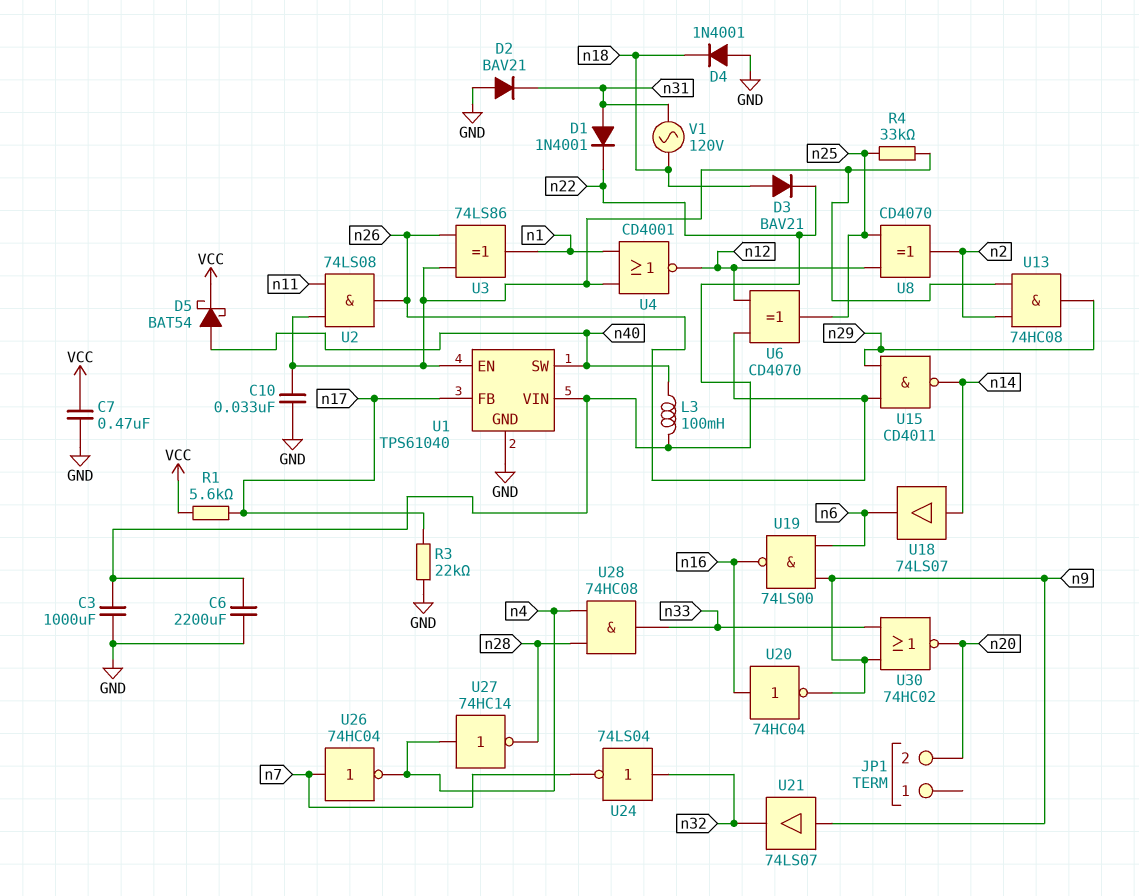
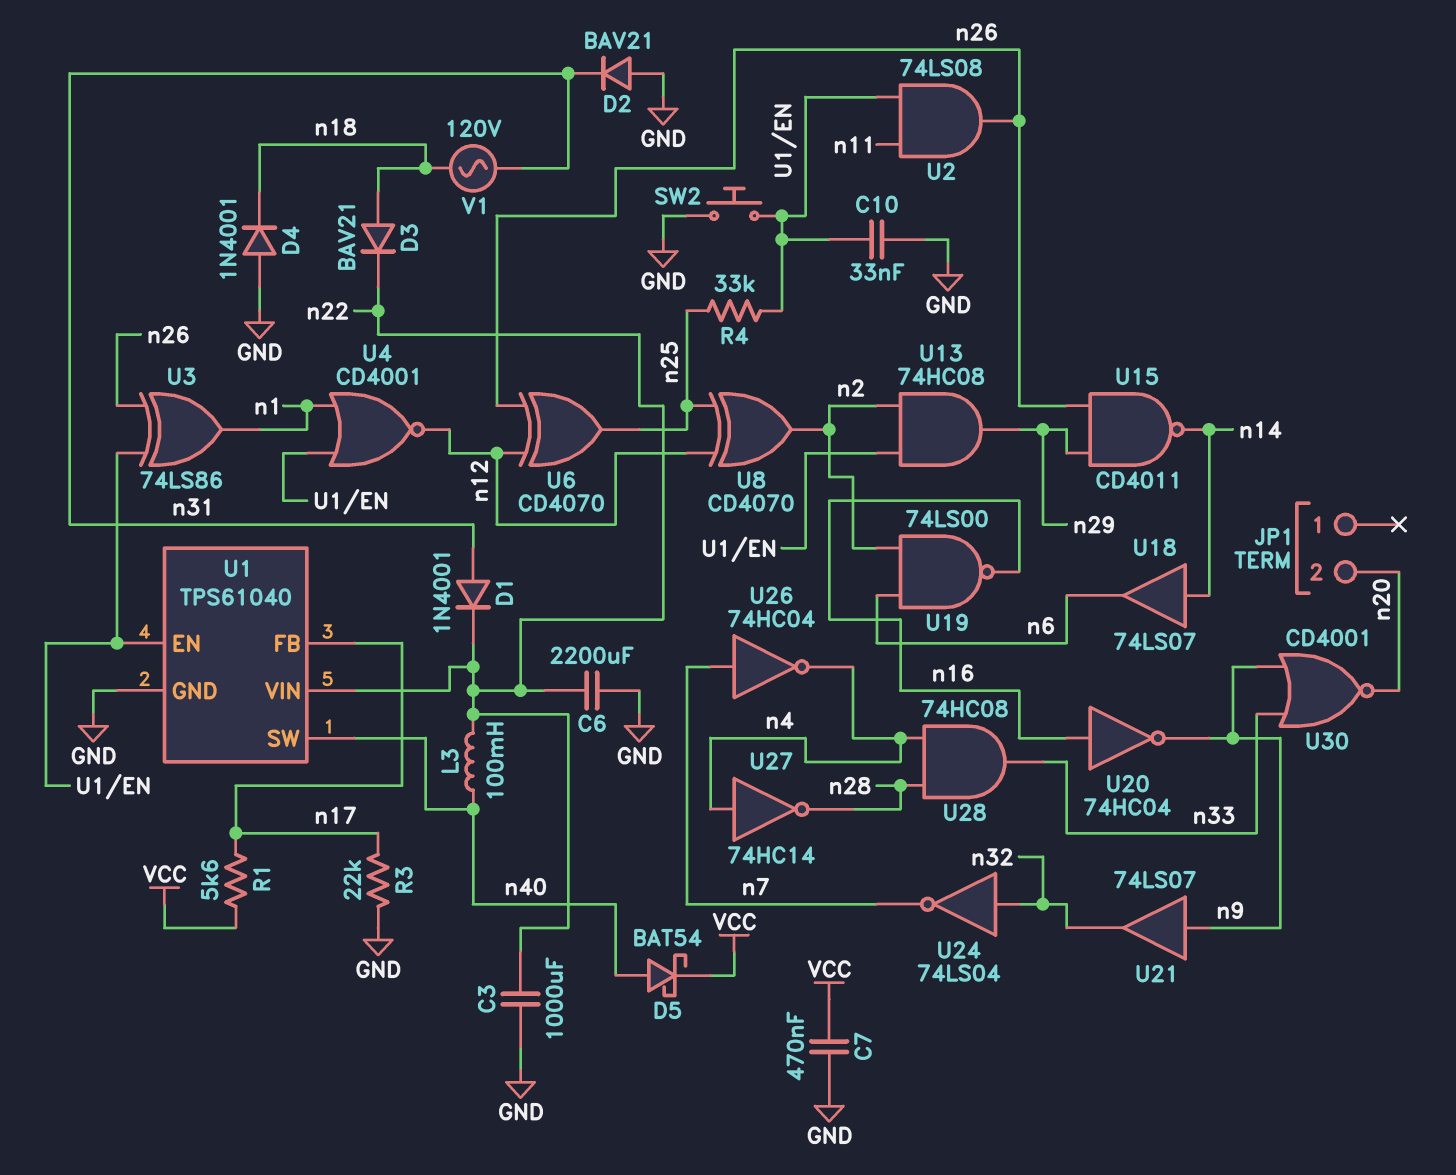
SW2: none -> button (GND, U1/EN)
U19: NAND 74LS00 (in n6, in n9, out n16) -> NAND 74LS00 (in n2, in n6, out n16)
U30: NOR 74HC02 (in n9, in n33, out n20) -> NOR CD4001 (in n9, in n33, out n20)

